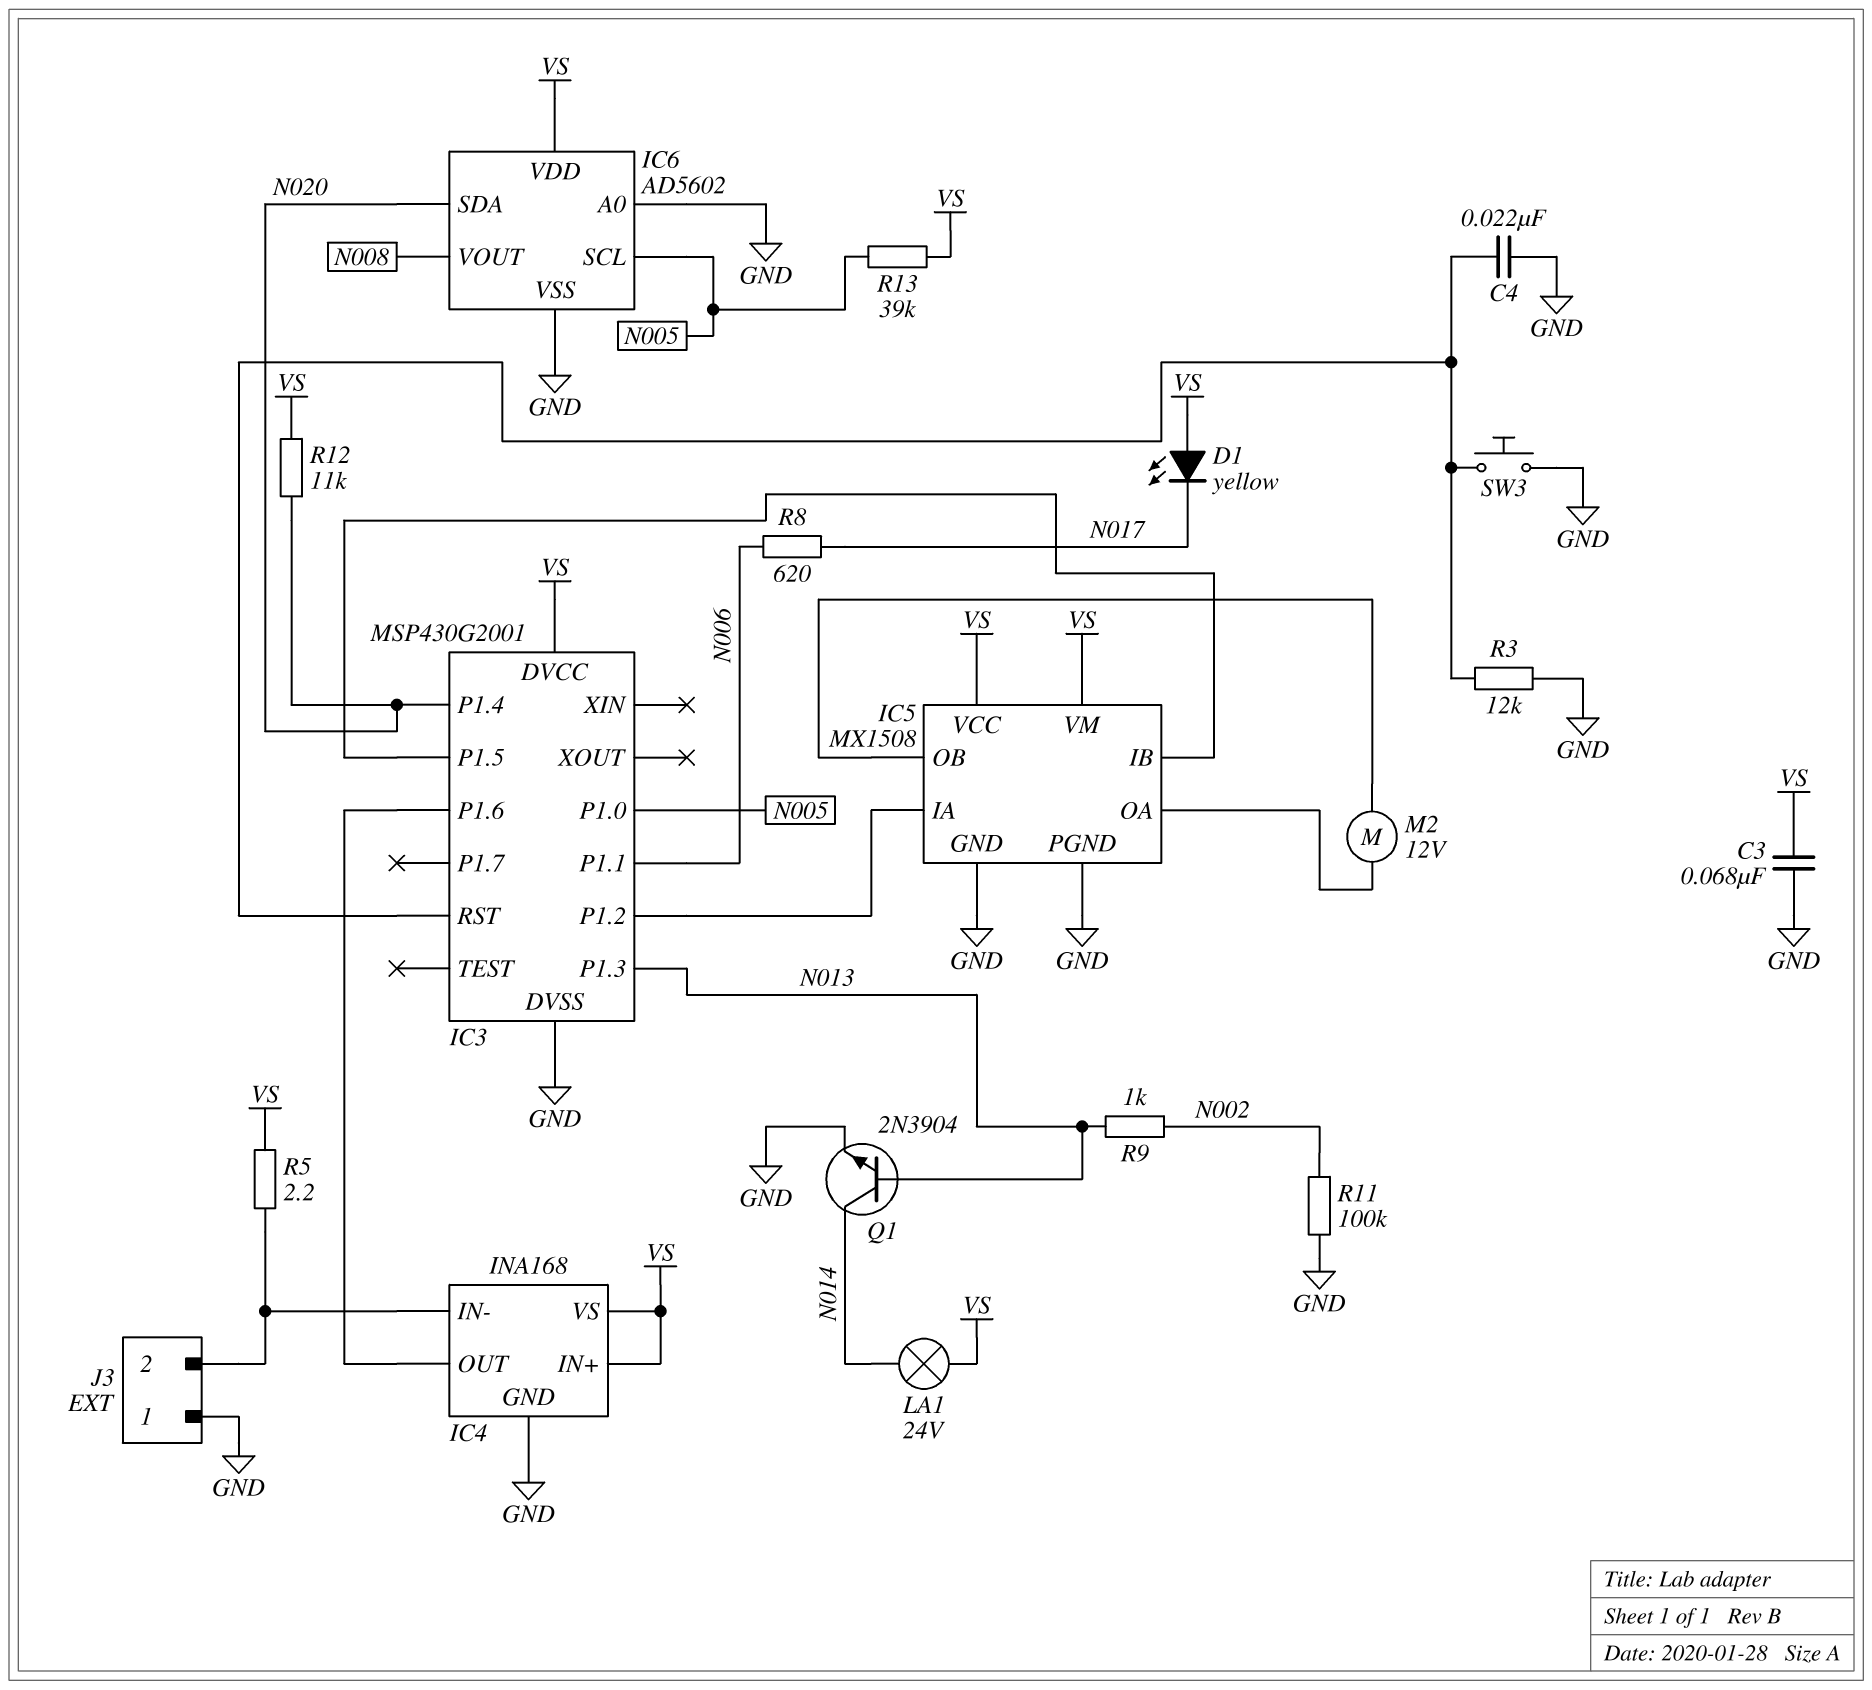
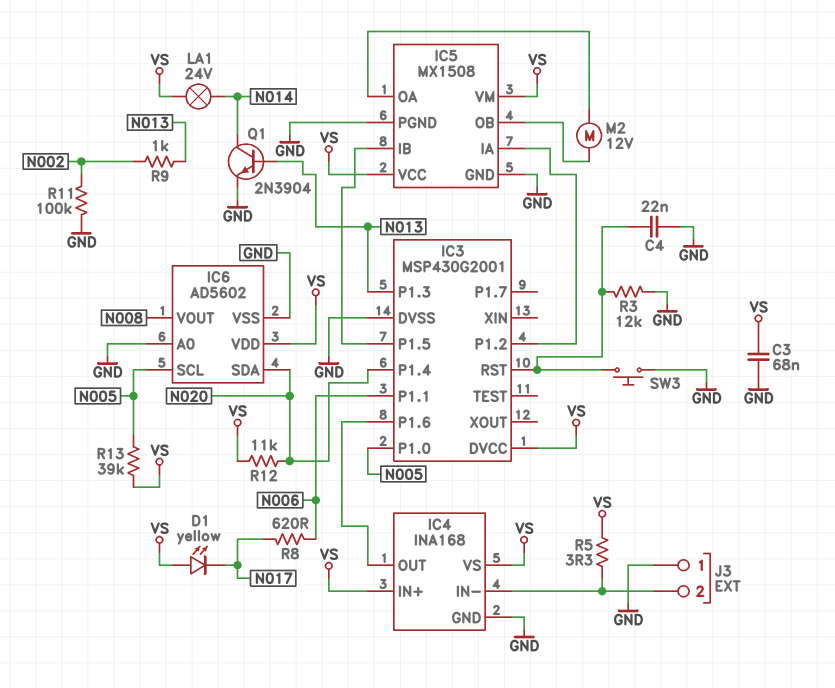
R5: 2.2 (IC4/IN-, VS) -> 3.3 (IC4/IN-, VS)

